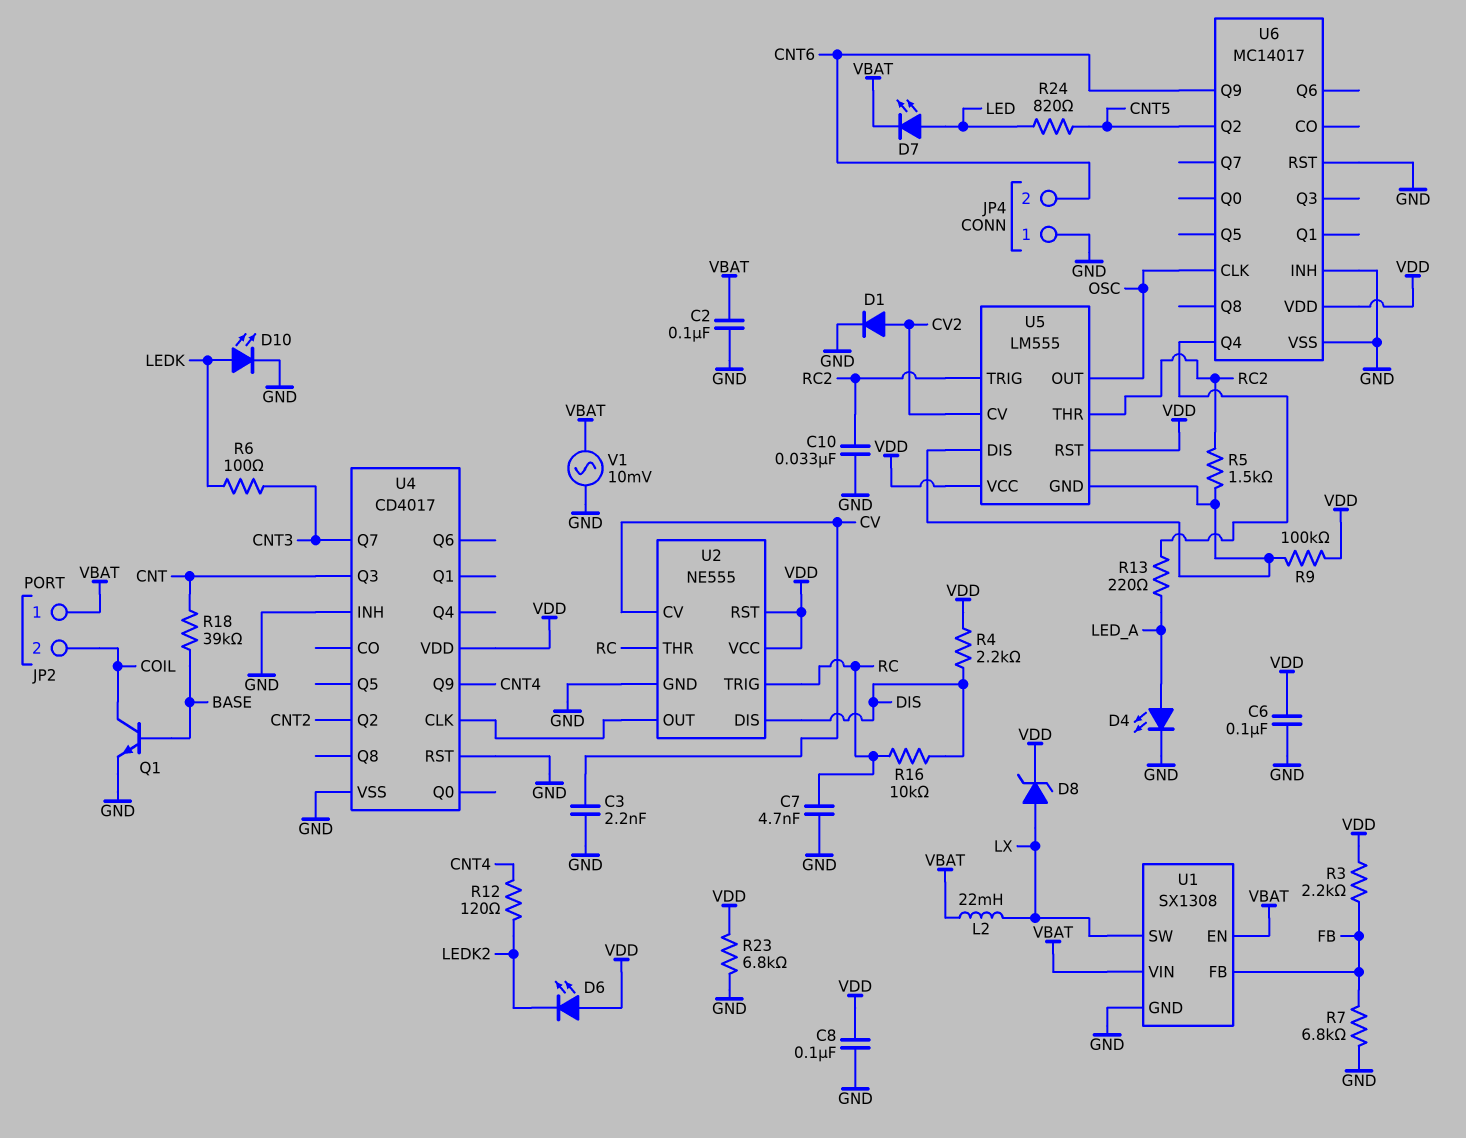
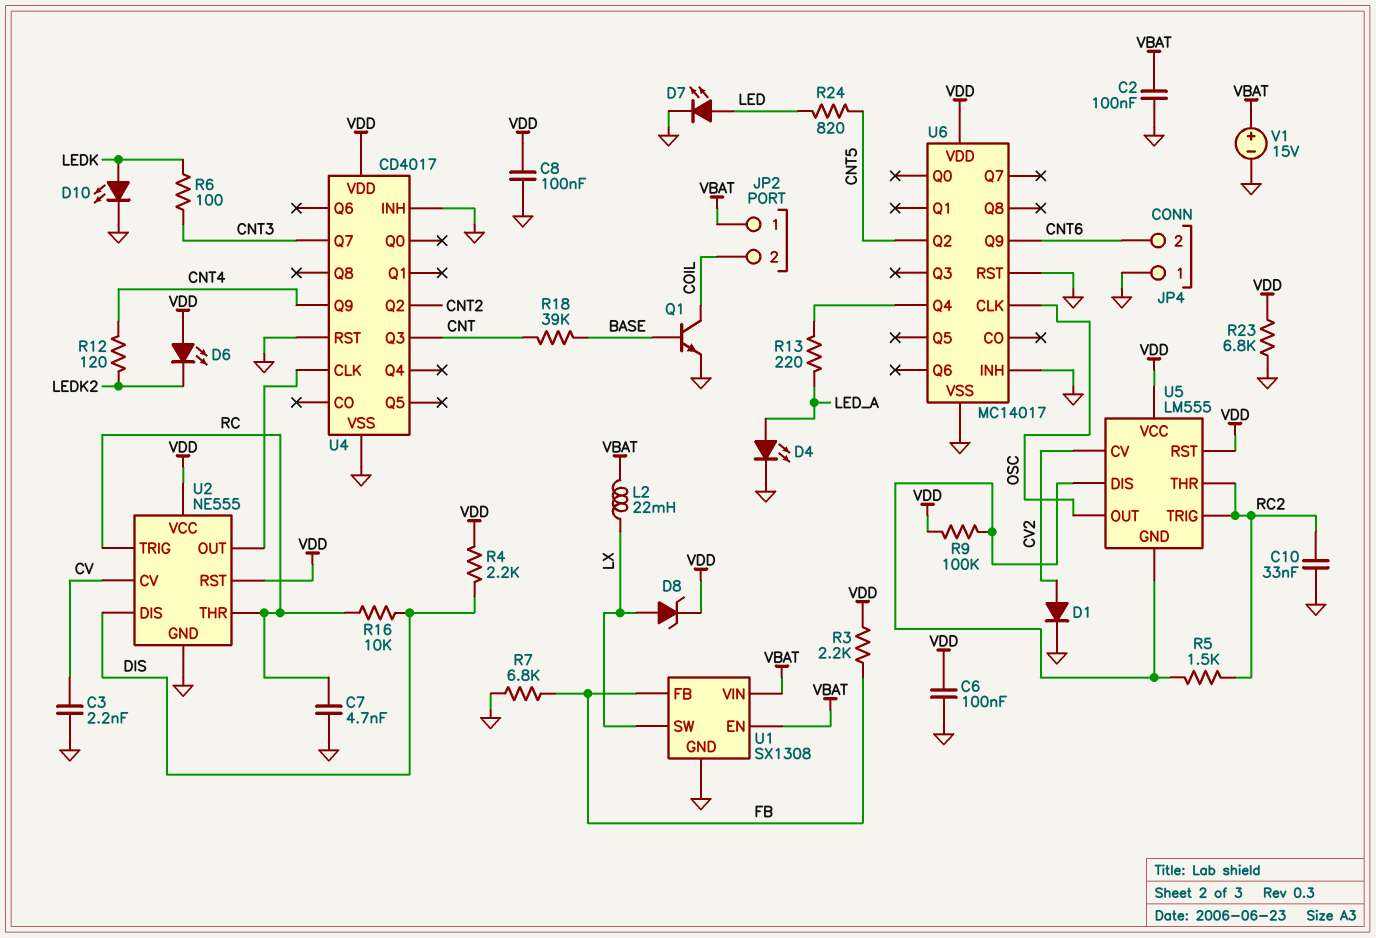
D7: LED (A LED, K VBAT) -> LED (A LED, K GND)
V1: AC 10mV (GND, VBAT) -> 15V (plus VBAT, minus GND)

